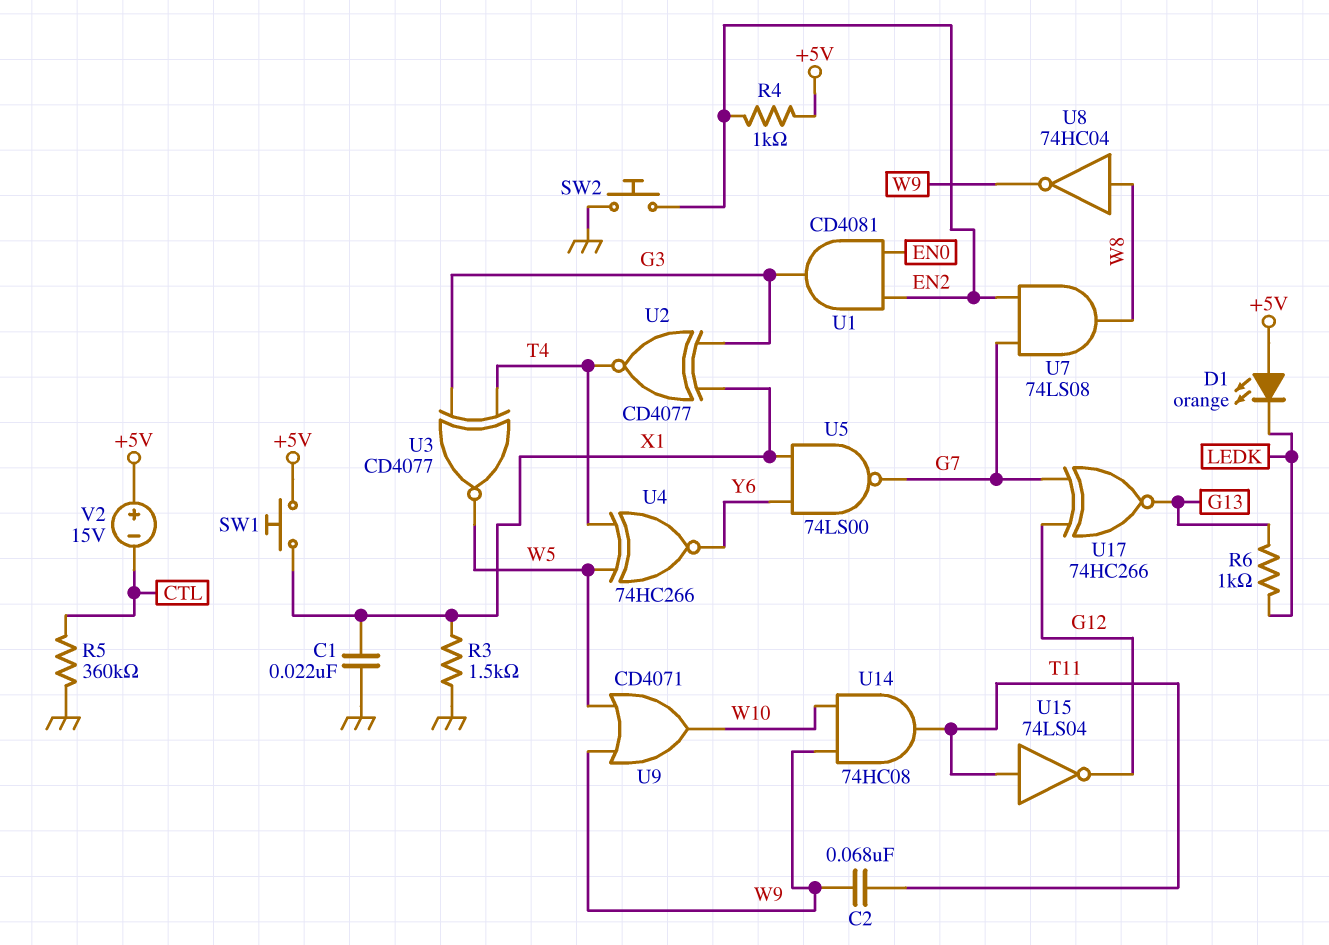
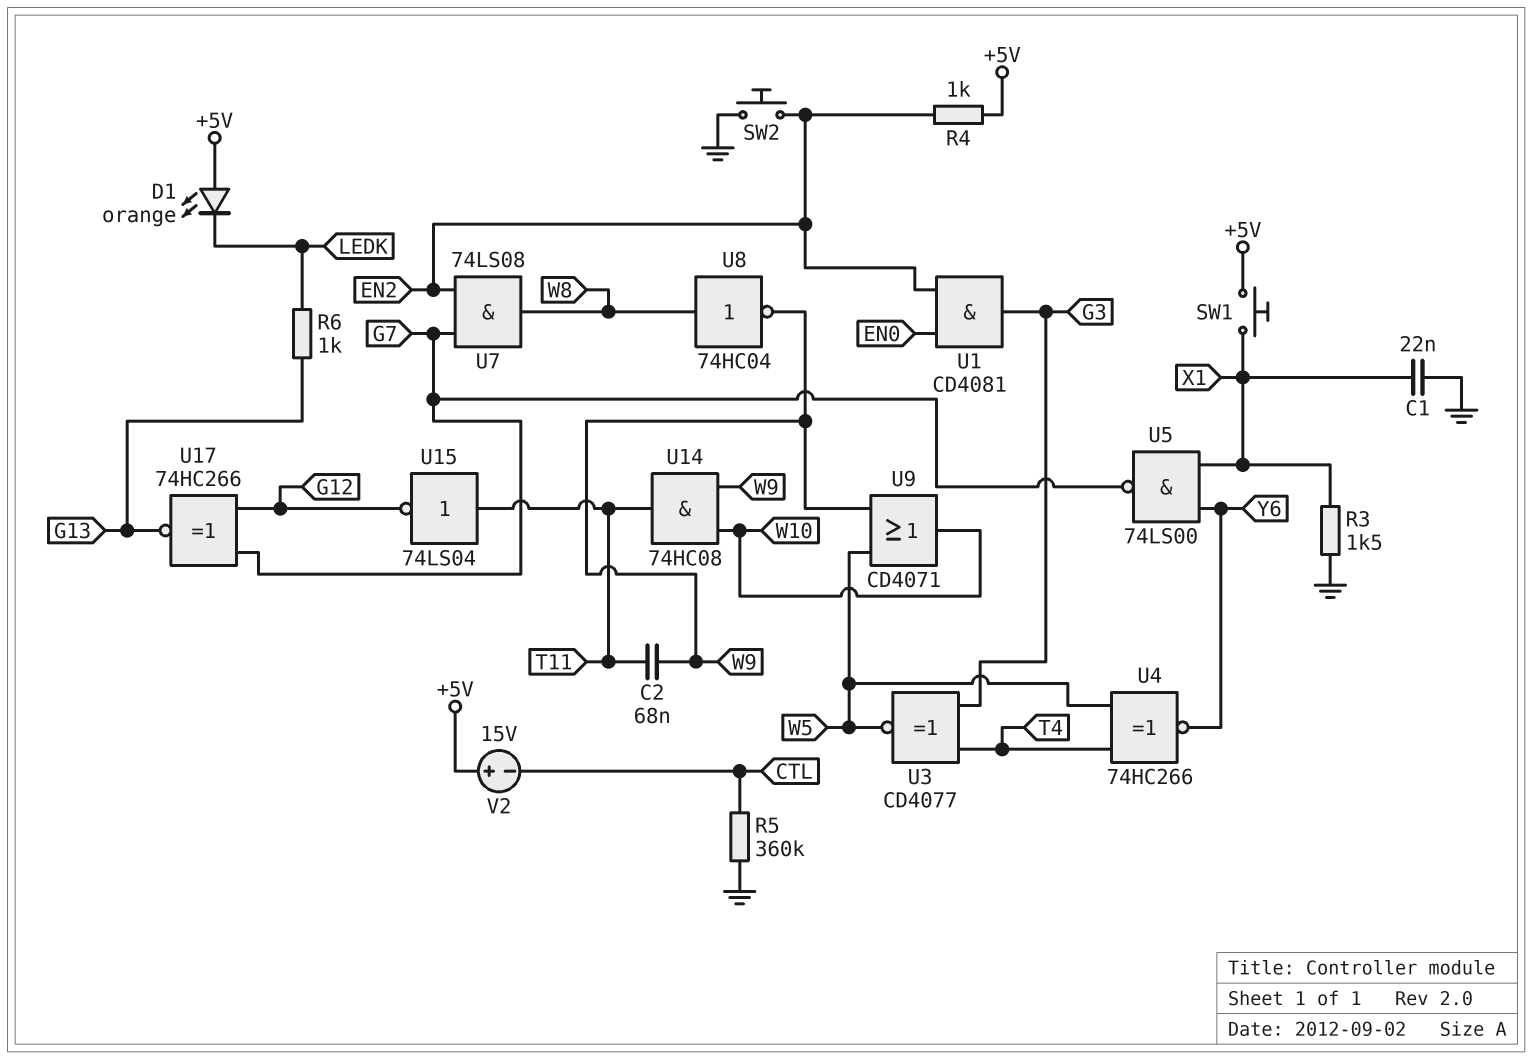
U2: XNOR CD4077 (in G3, in X1, out T4) -> none

